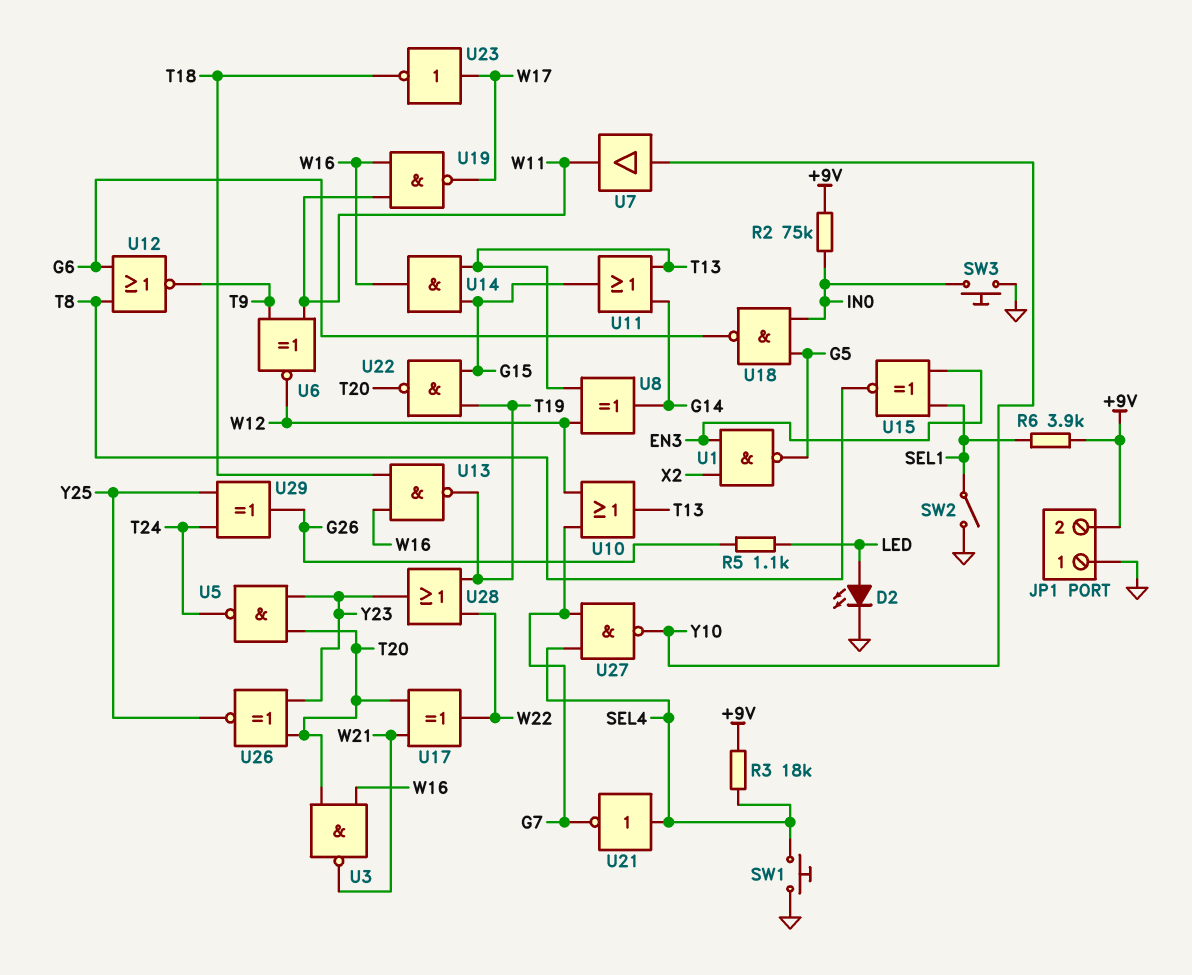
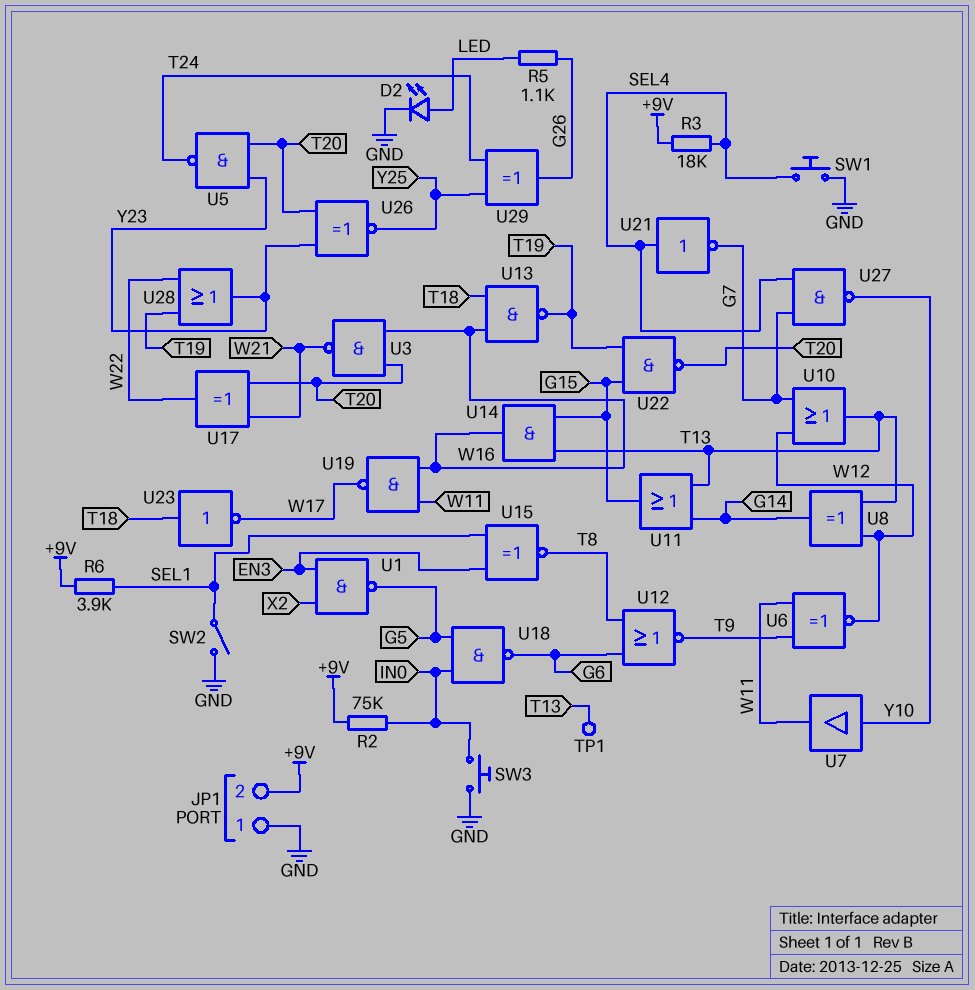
TP1: none -> test point (T13)
U23: NOT (in W17, out T18) -> NOT (in T18, out W17)

